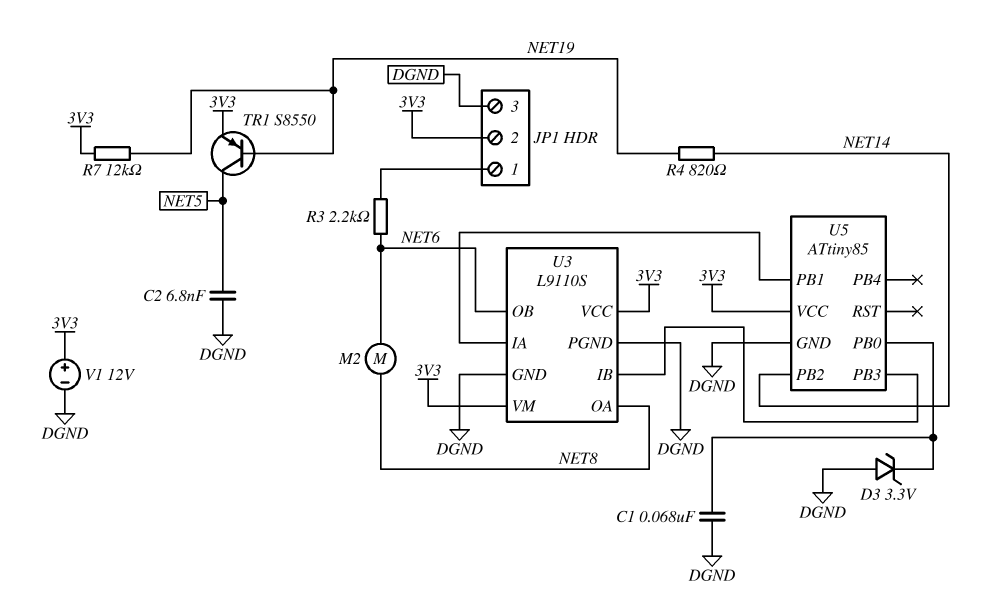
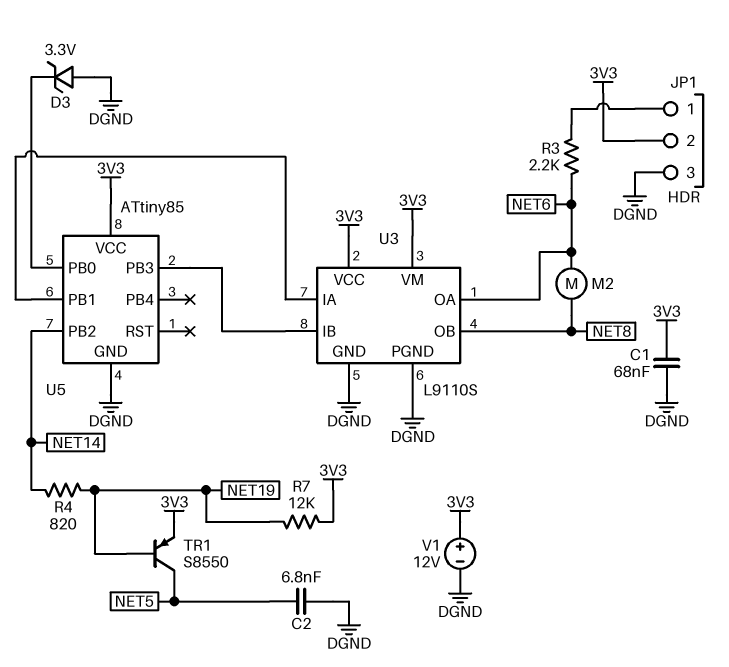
C1: 68nF (DGND, U5/PB0) -> 68nF (3V3, DGND)
U3 pin OA: NET8 -> NET6
U3 pin OB: NET6 -> NET8

